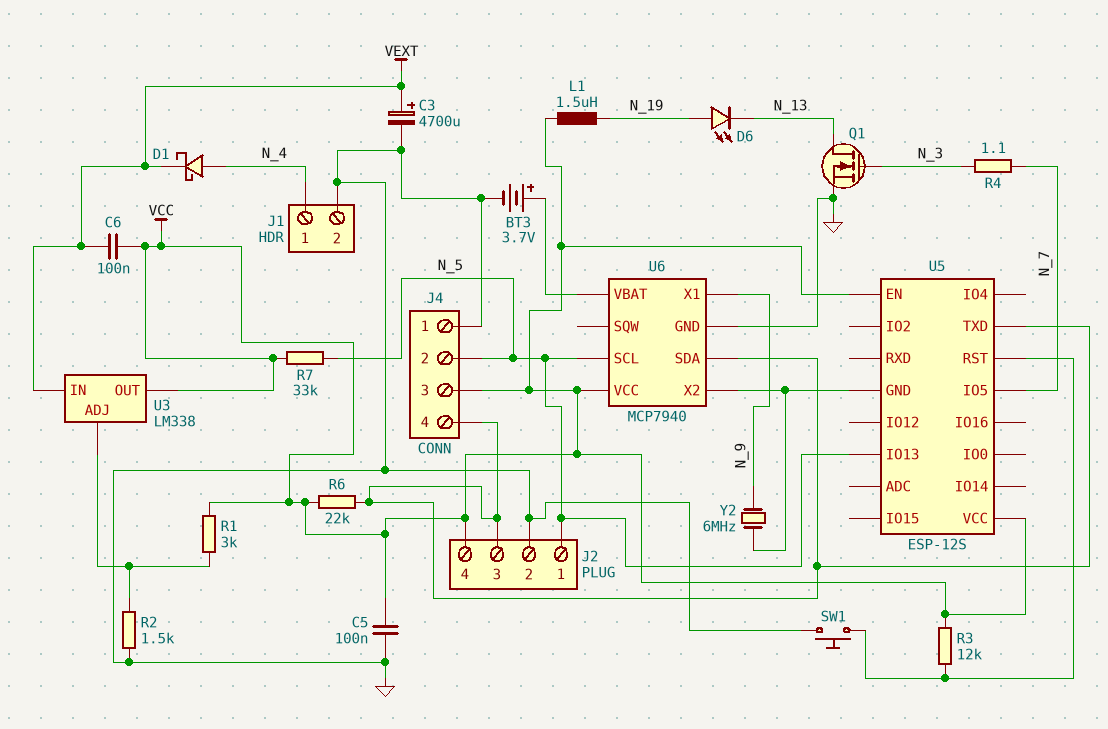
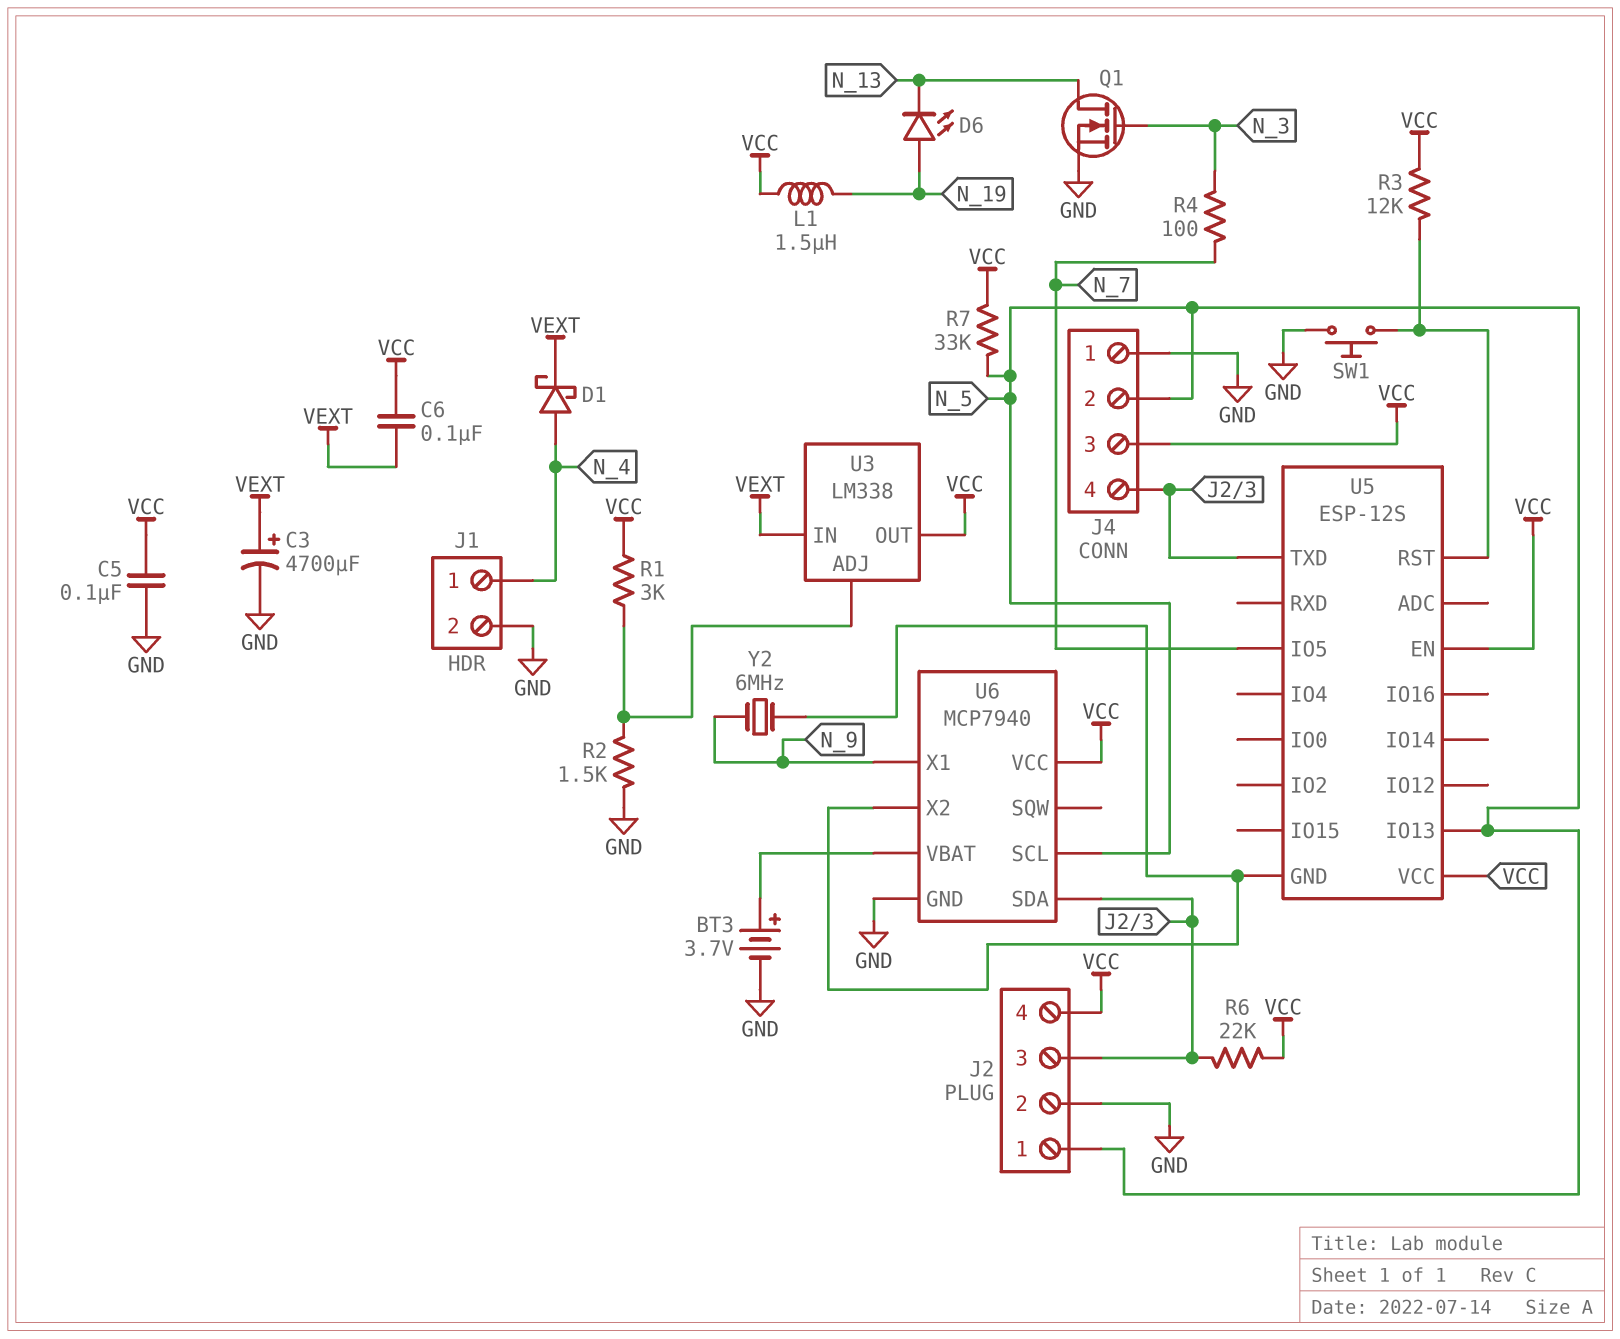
R4: 1.1 (N_3, N_7) -> 100 (N_3, N_7)

